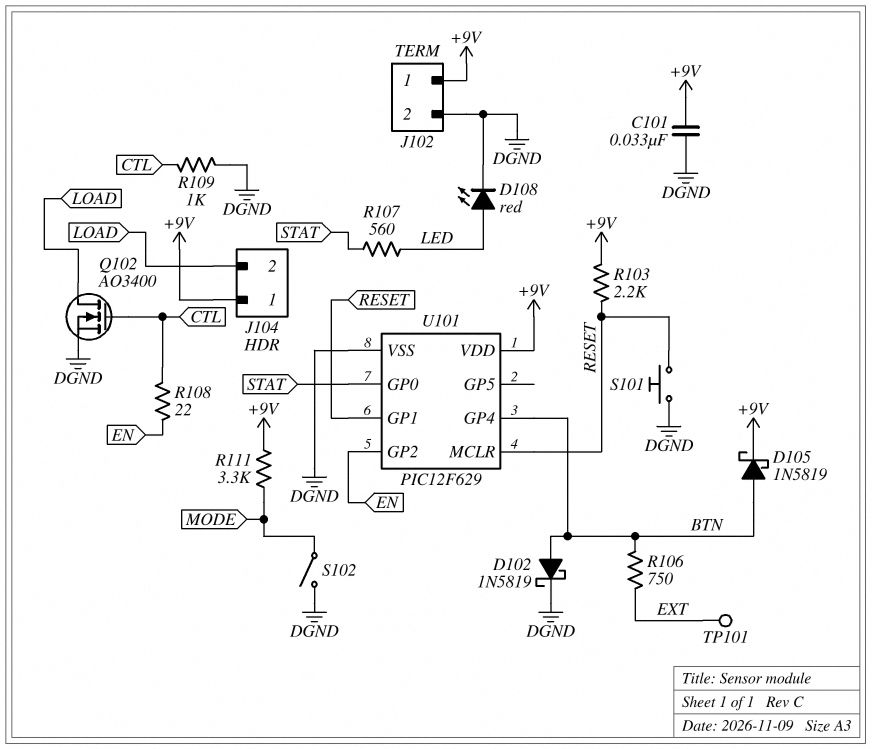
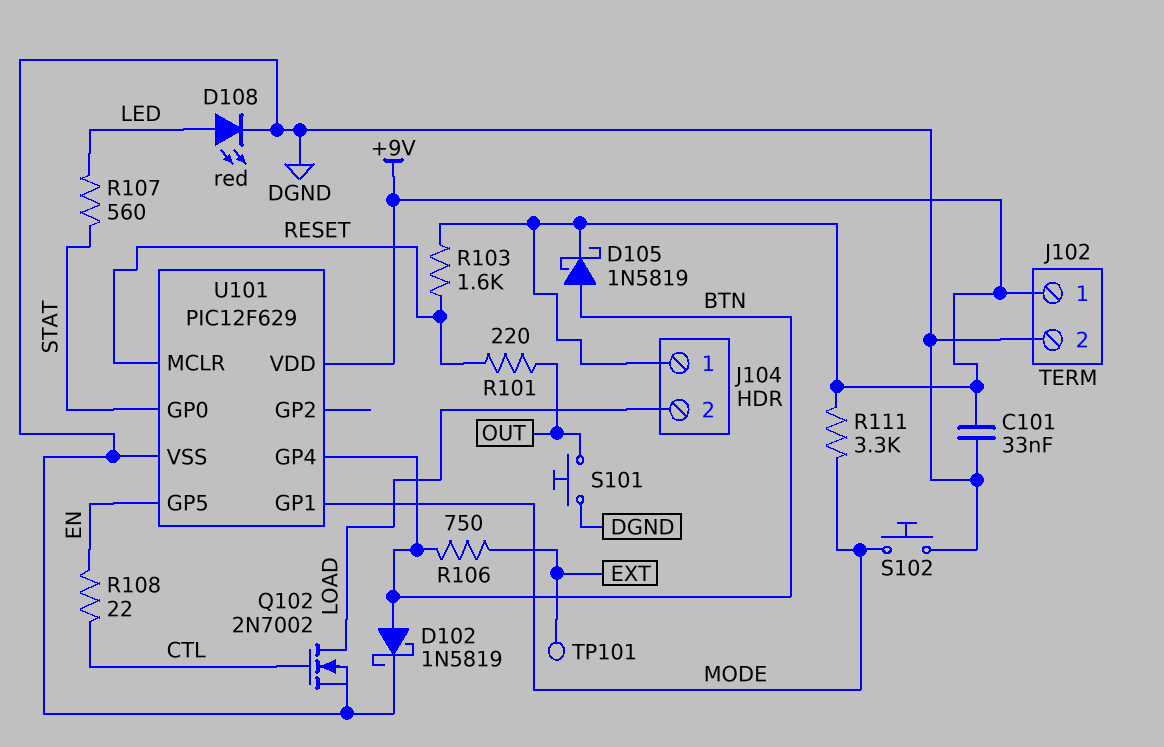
Q102: NMOS AO3400 (G CTL, D LOAD, S DGND) -> NMOS 2N7002 (G CTL, D LOAD, S DGND)
R101: none -> 220 (OUT, RESET)
R103: 2.2k (+9V, RESET) -> 1.6k (+9V, RESET)
R109: 1k (CTL, DGND) -> none
S101: button (DGND, RESET) -> button (DGND, OUT)
S102: switch (DGND, MODE) -> button (DGND, MODE)
U101 pin GP1: RESET -> MODE
U101 pin GP2: EN -> none
U101 pin GP5: none -> EN

